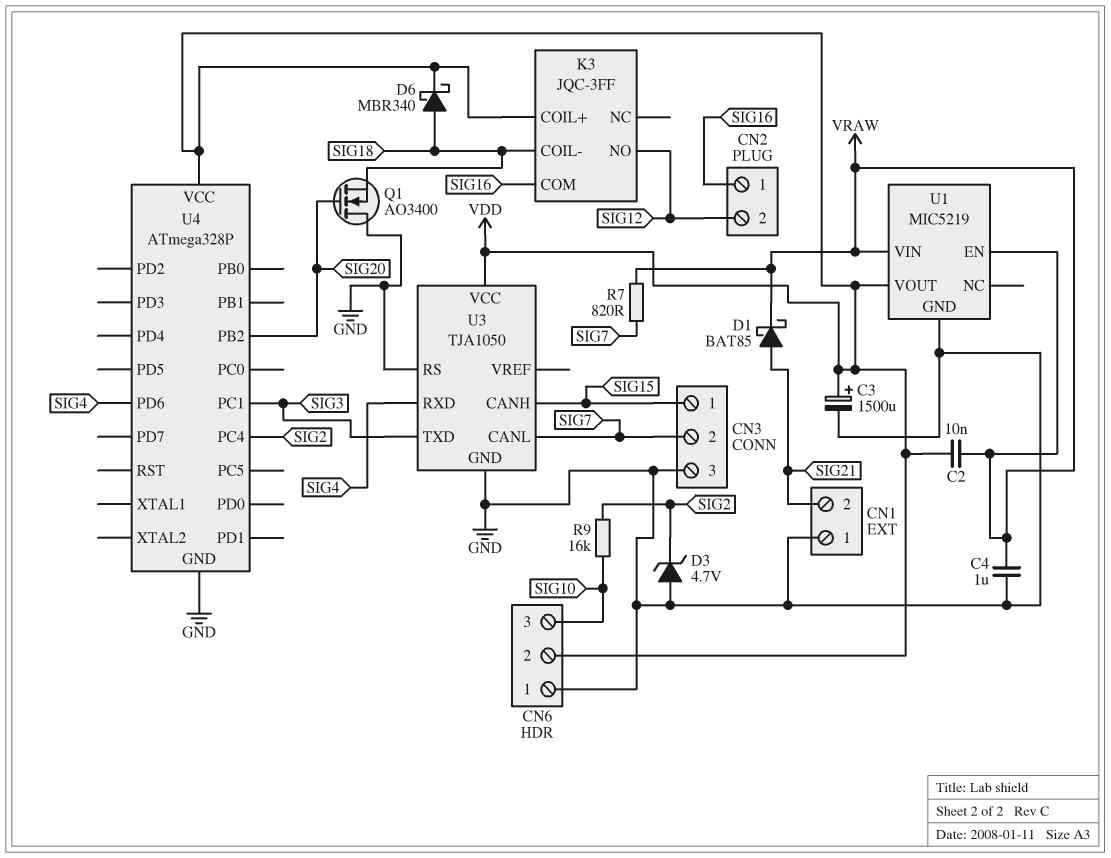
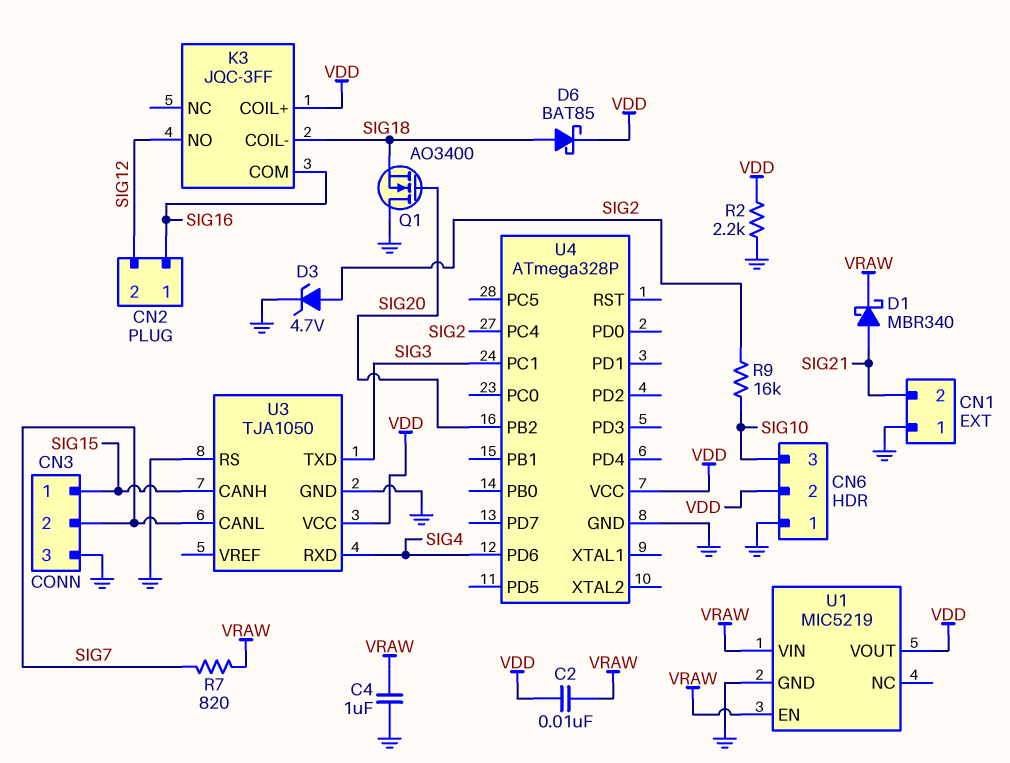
C3: 1500uF (plus VDD, minus GND) -> none
D1: schottky BAT85 (A SIG21, K VRAW) -> schottky MBR340 (A SIG21, K VRAW)
D3: zener 4.7V (A GND, K SIG2) -> zener 4.7V (A SIG2, K GND)
D6: schottky MBR340 (A SIG18, K VDD) -> schottky BAT85 (A SIG18, K VDD)
R2: none -> 2.2k (GND, VDD)

